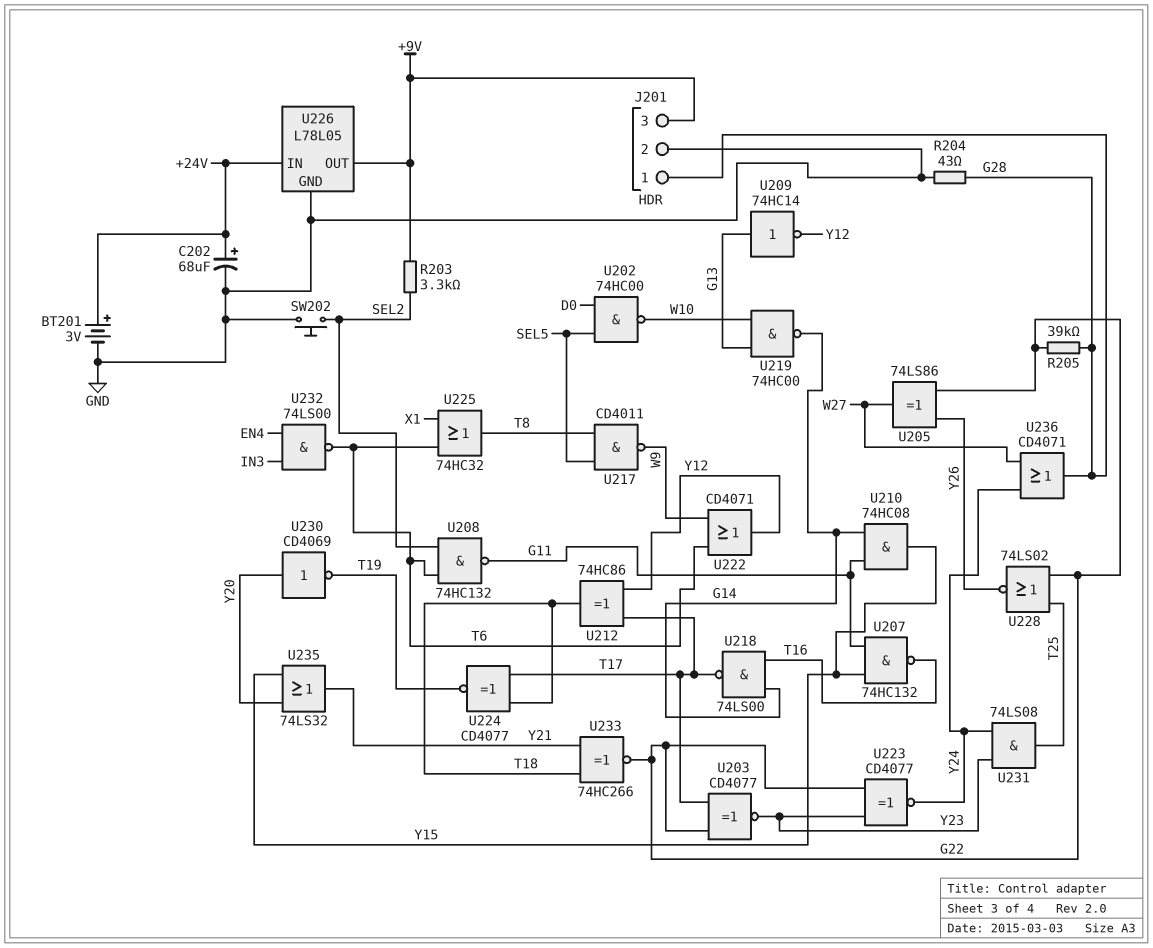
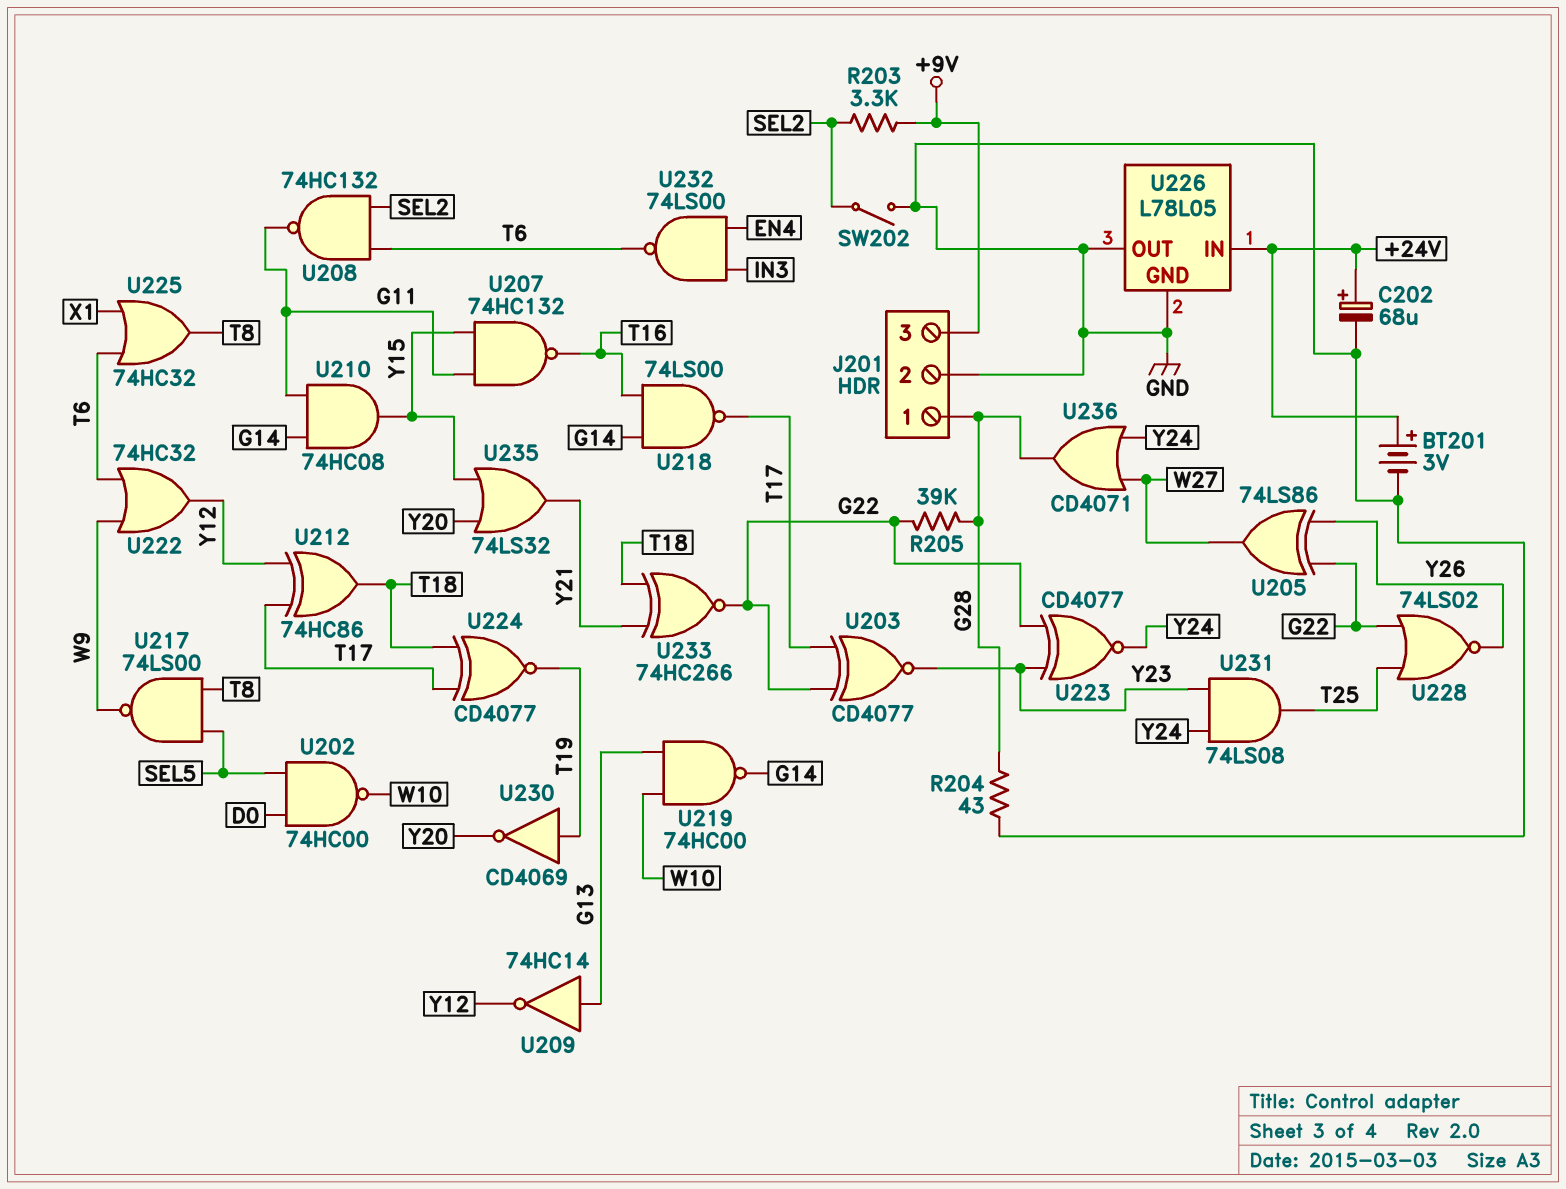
SW202: button (GND, SEL2) -> switch (GND, SEL2)
U217: NAND CD4011 (in SEL5, in T8, out W9) -> NAND 74LS00 (in SEL5, in T8, out W9)
U222: OR CD4071 (in T6, in W9, out Y12) -> OR 74HC32 (in T6, in W9, out Y12)
U226 pin OUT: +9V -> GND
U230: NOT CD4069 (in Y20, out T19) -> NOT CD4069 (in T19, out Y20)

